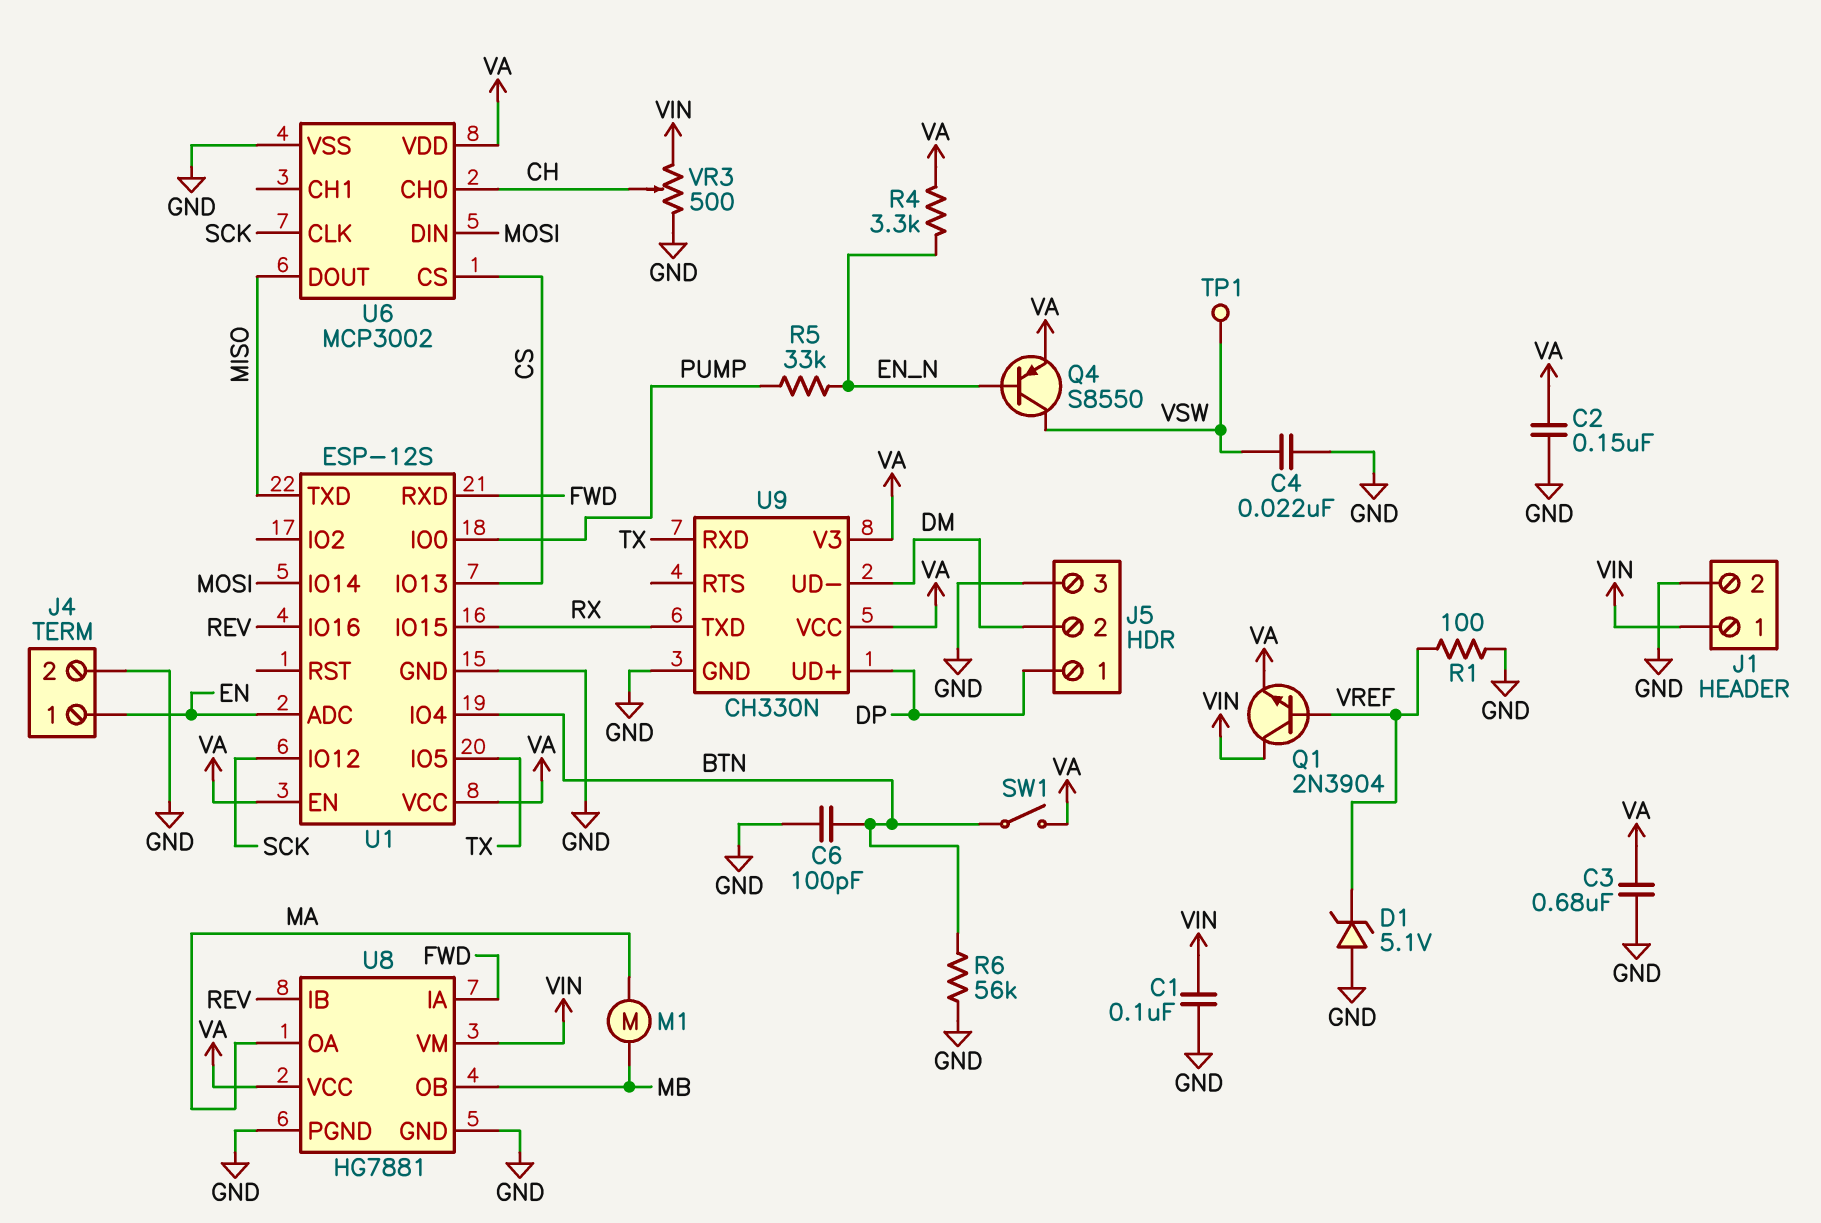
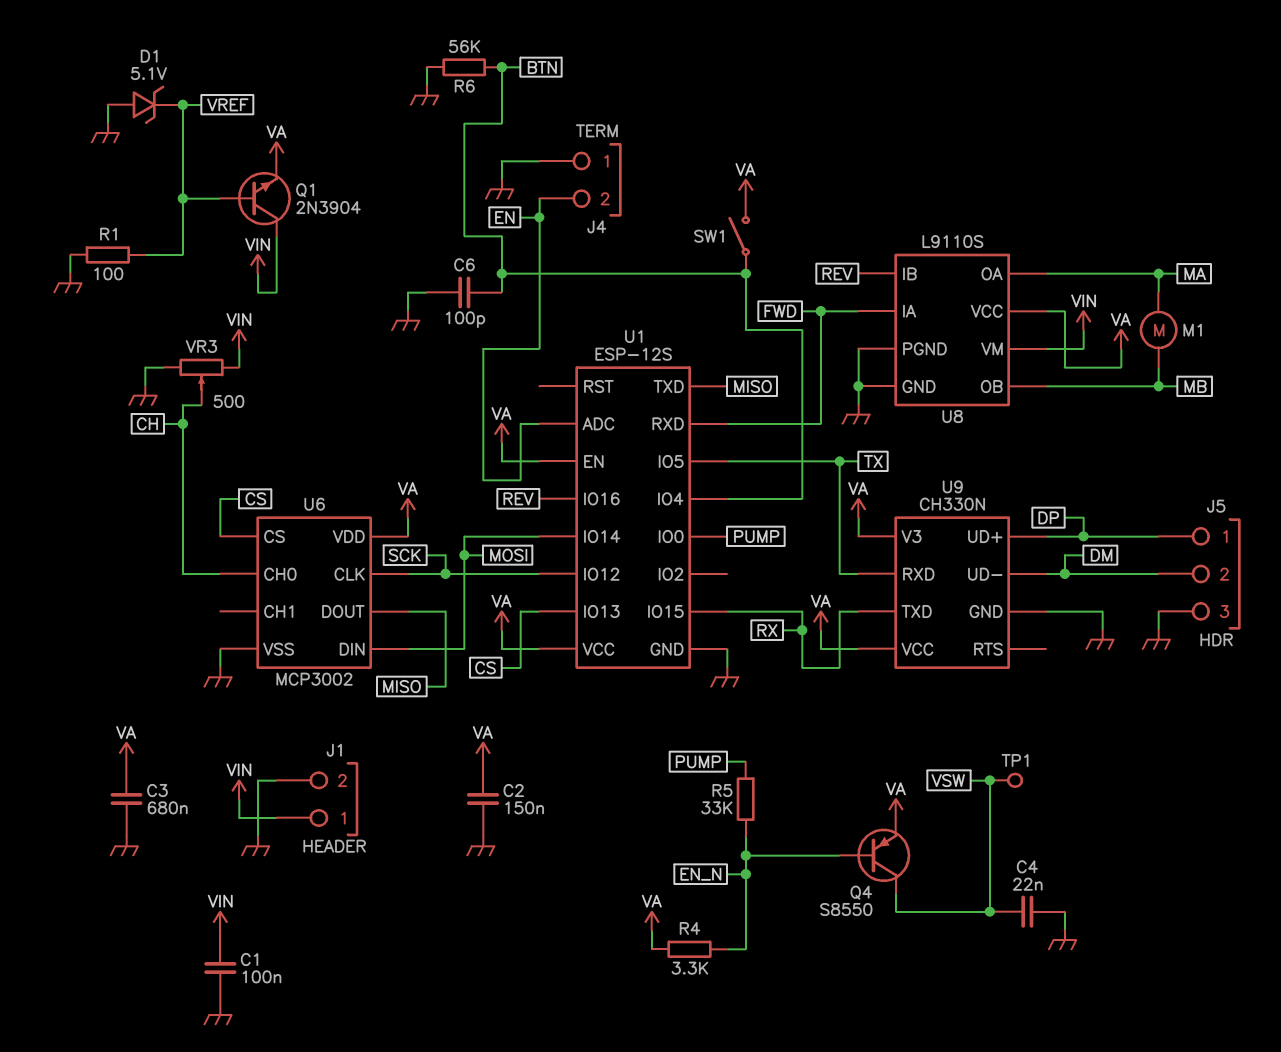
J4 pin 1: EN -> GND
J4 pin 2: GND -> EN
U8: HG7881 -> L9110S

